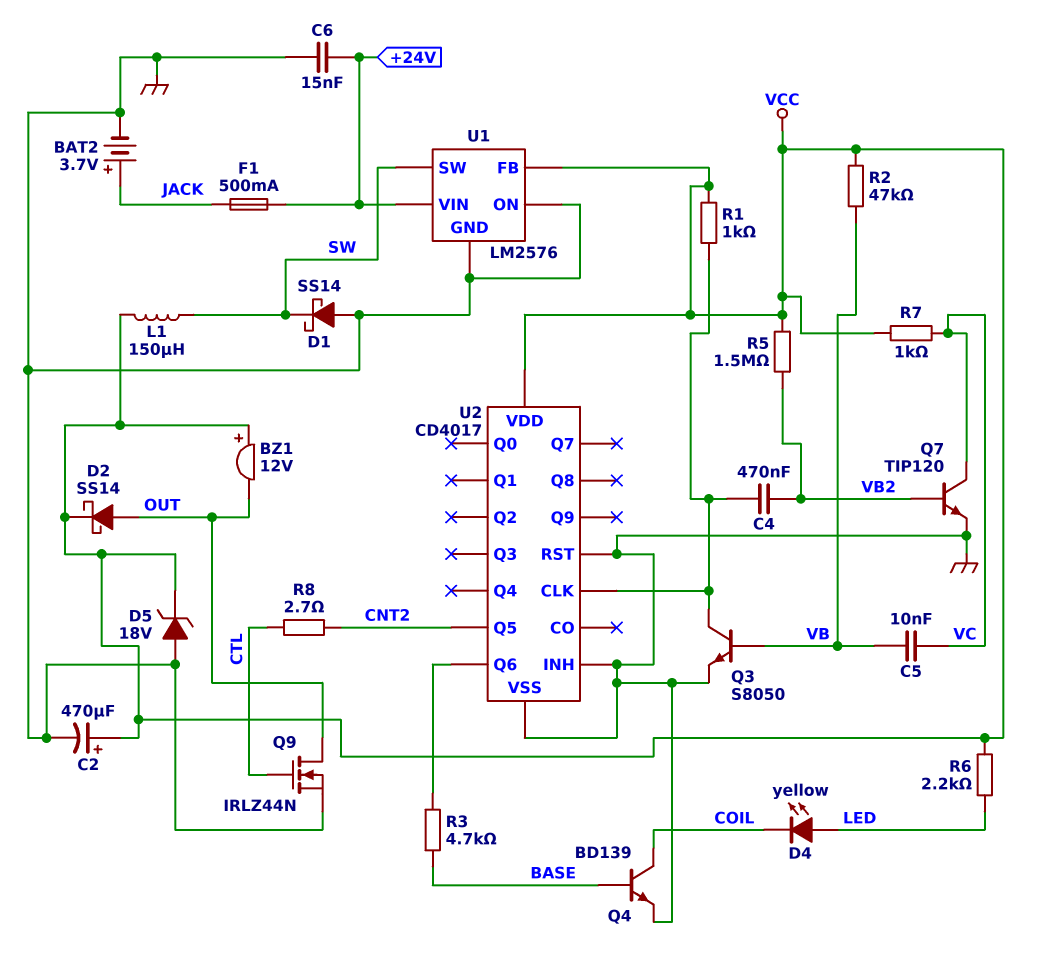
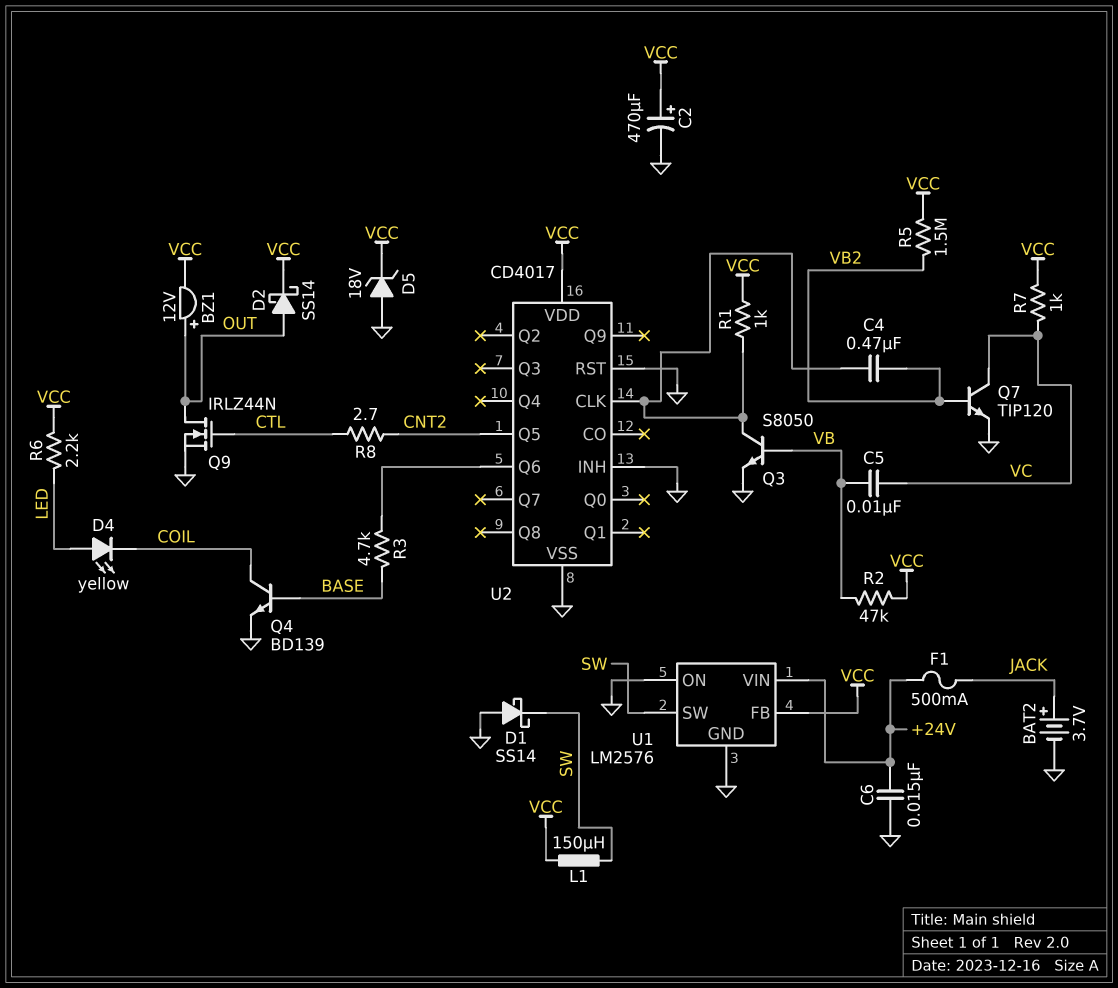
BZ1: buzzer 12V (plus VCC, minus OUT) -> buzzer 12V (plus OUT, minus VCC)

